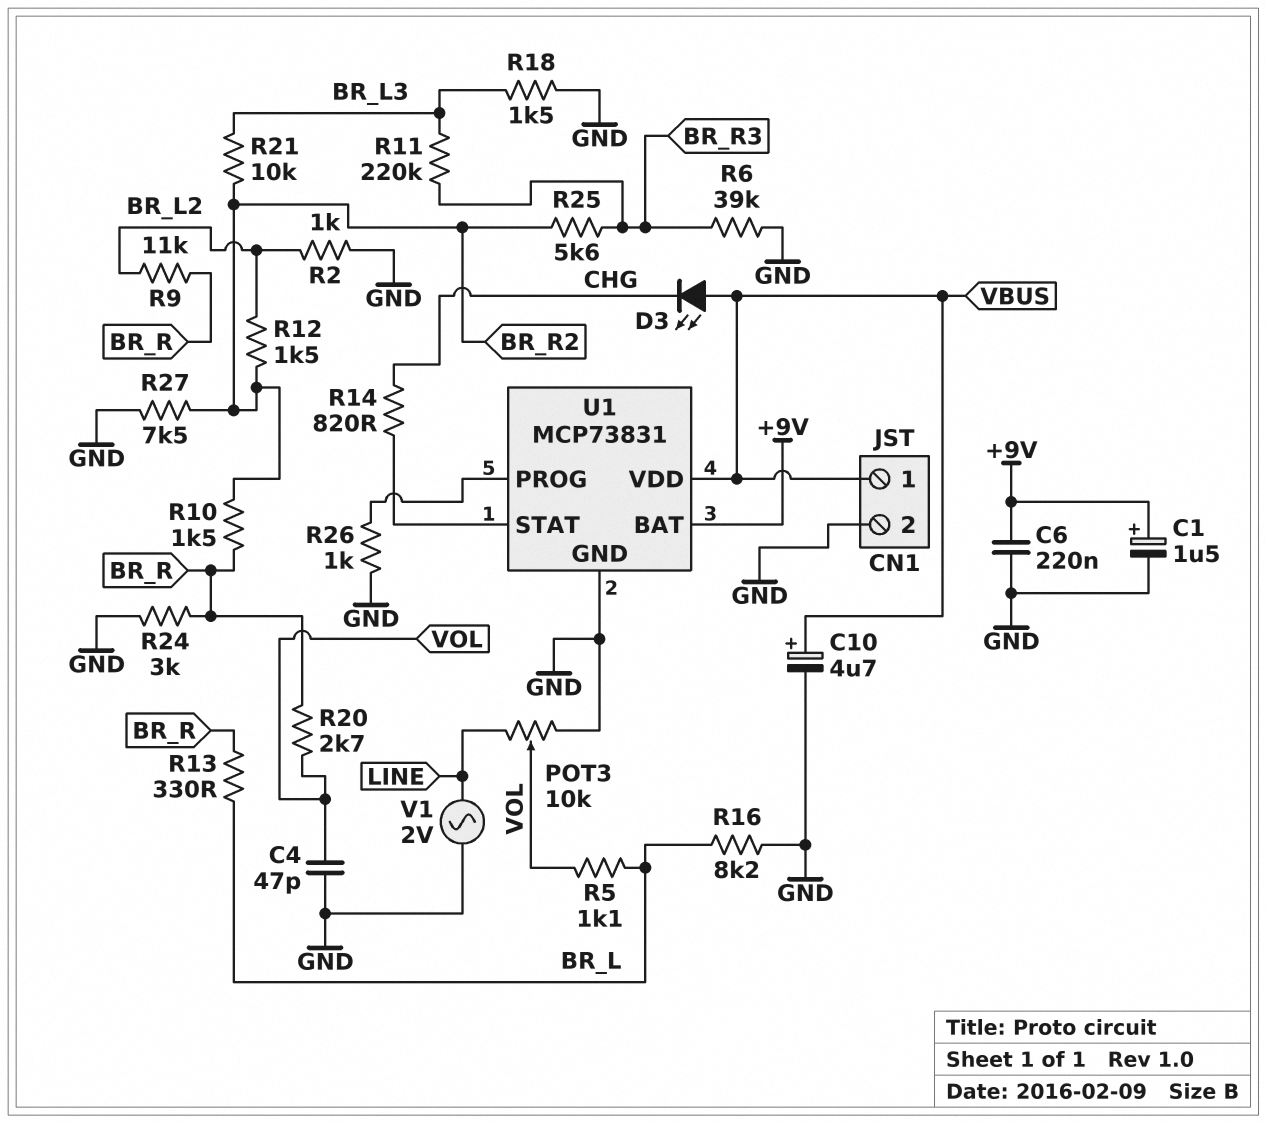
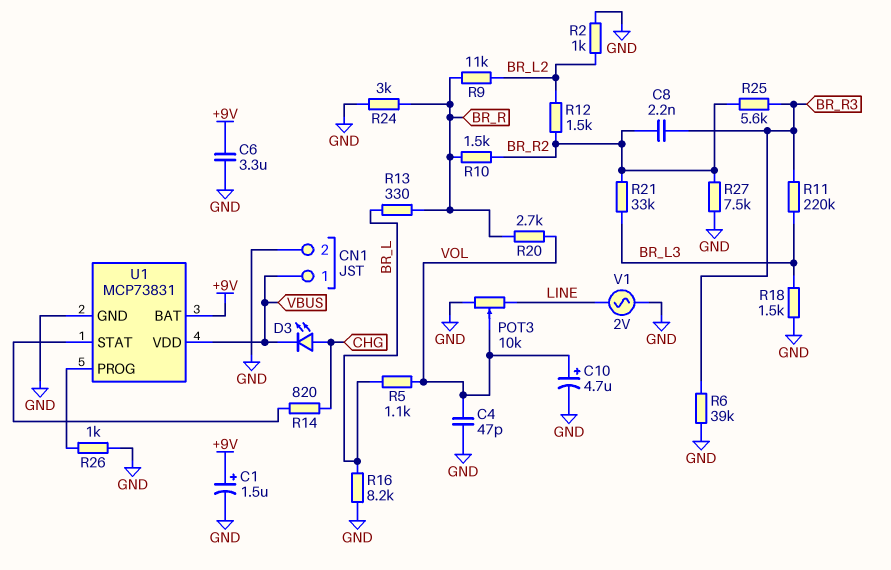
C6: 220nF (+9V, GND) -> 3.3uF (+9V, GND)
C8: none -> 2.2nF (BR_R2, BR_R3)
C10: 4.7uF (plus VBUS, minus GND) -> 4.7uF (plus VOL, minus GND)
D3: LED (A VBUS, K CHG) -> LED (A CHG, K VBUS)
R21: 10k (BR_L3, BR_R2) -> 33k (BR_L3, BR_R2)

